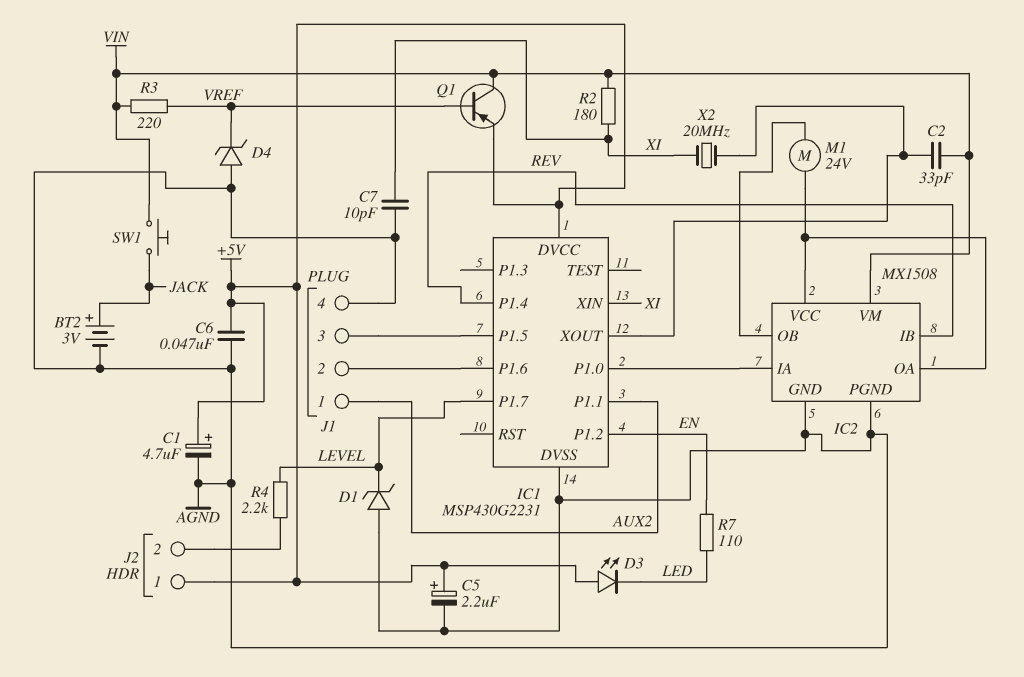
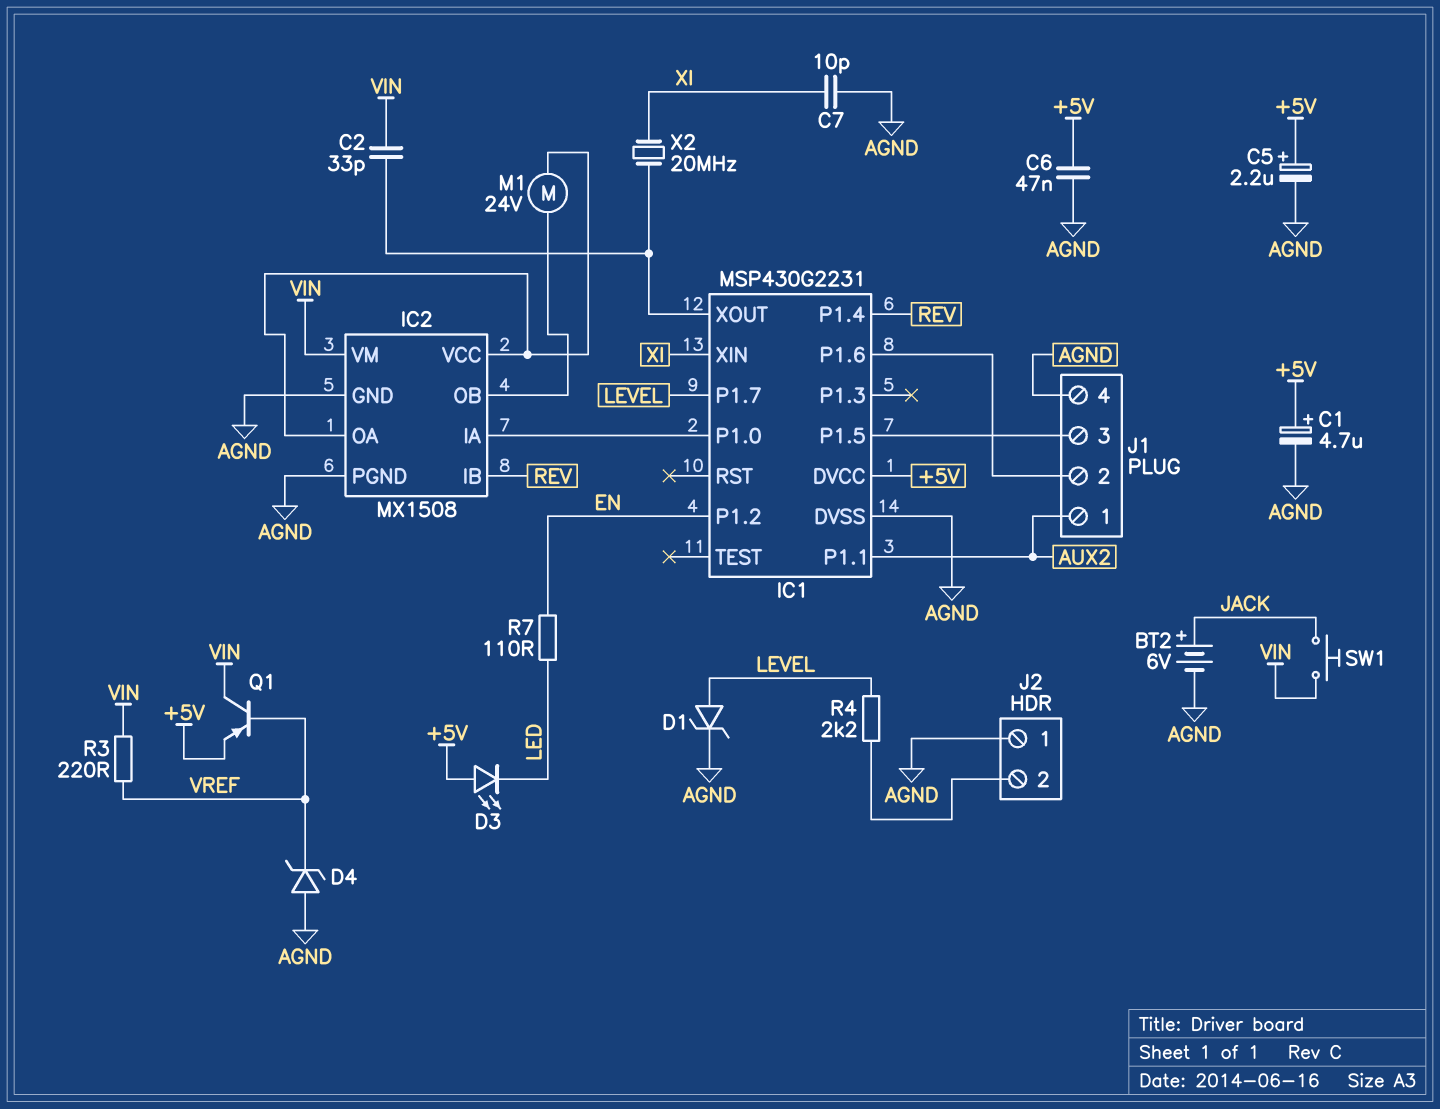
BT2: 3V (plus JACK, minus AGND) -> 6V (plus JACK, minus AGND)
D1: zener (A AGND, K LEVEL) -> zener (A LEVEL, K AGND)
J2 pin 1: +5V -> AGND
R2: 180 (VIN, XI) -> none

